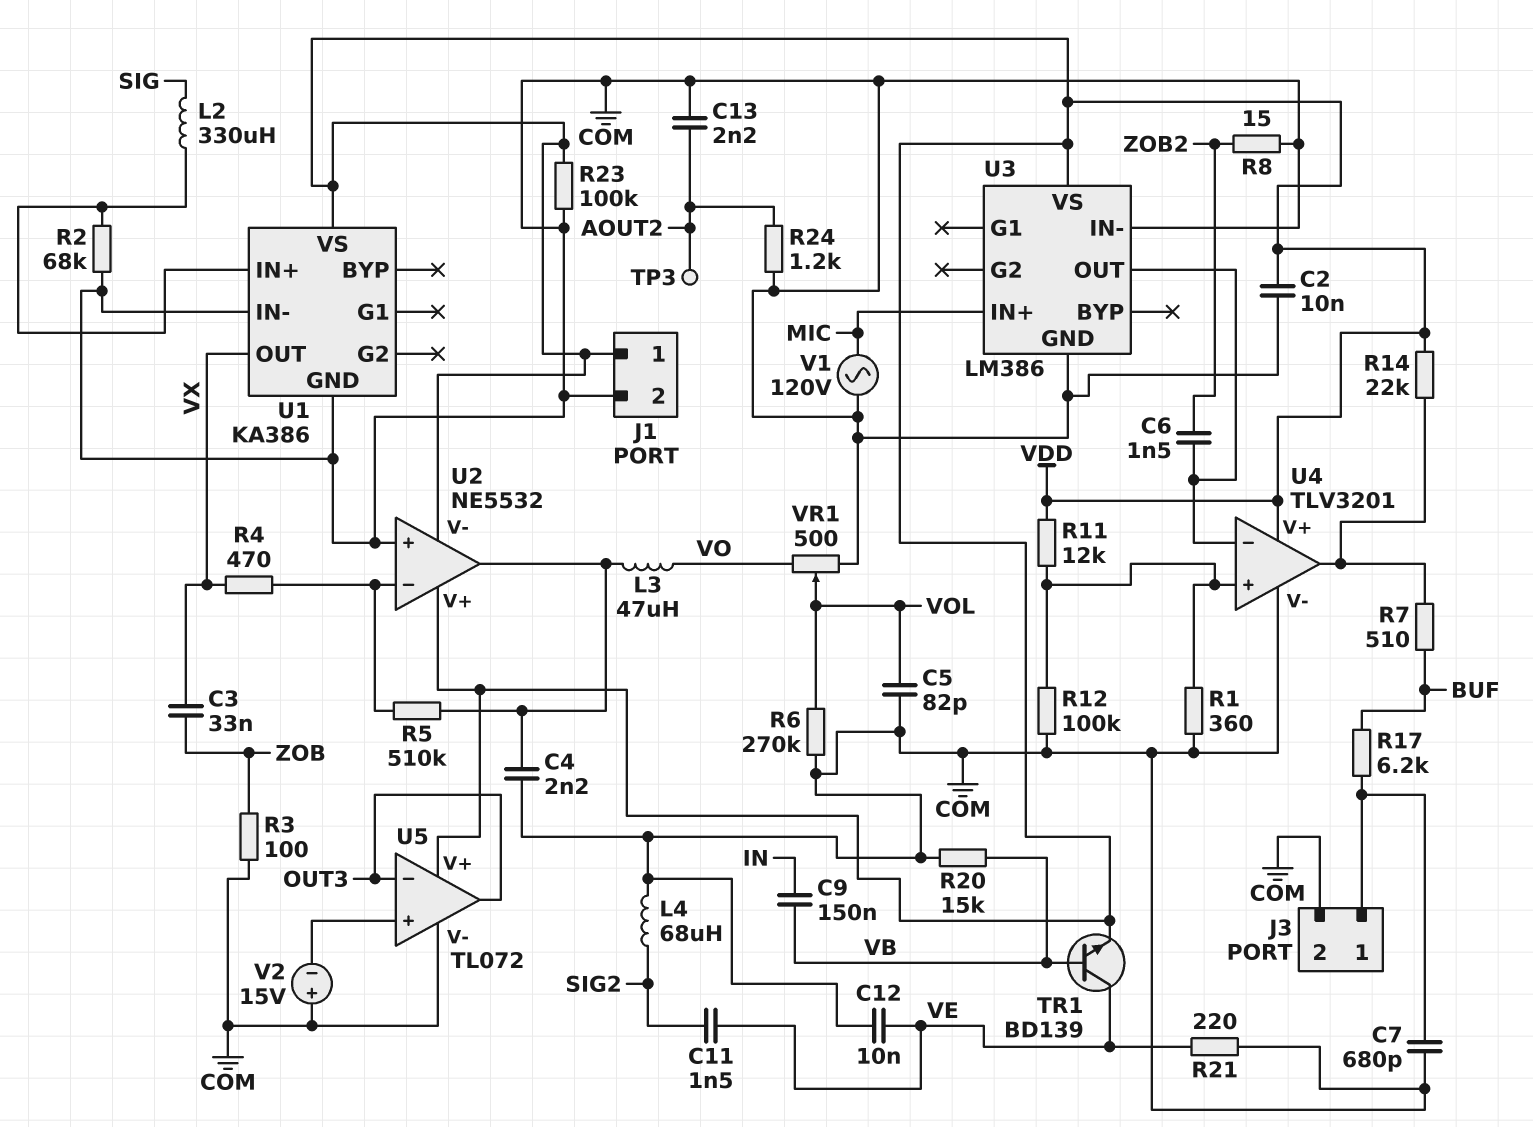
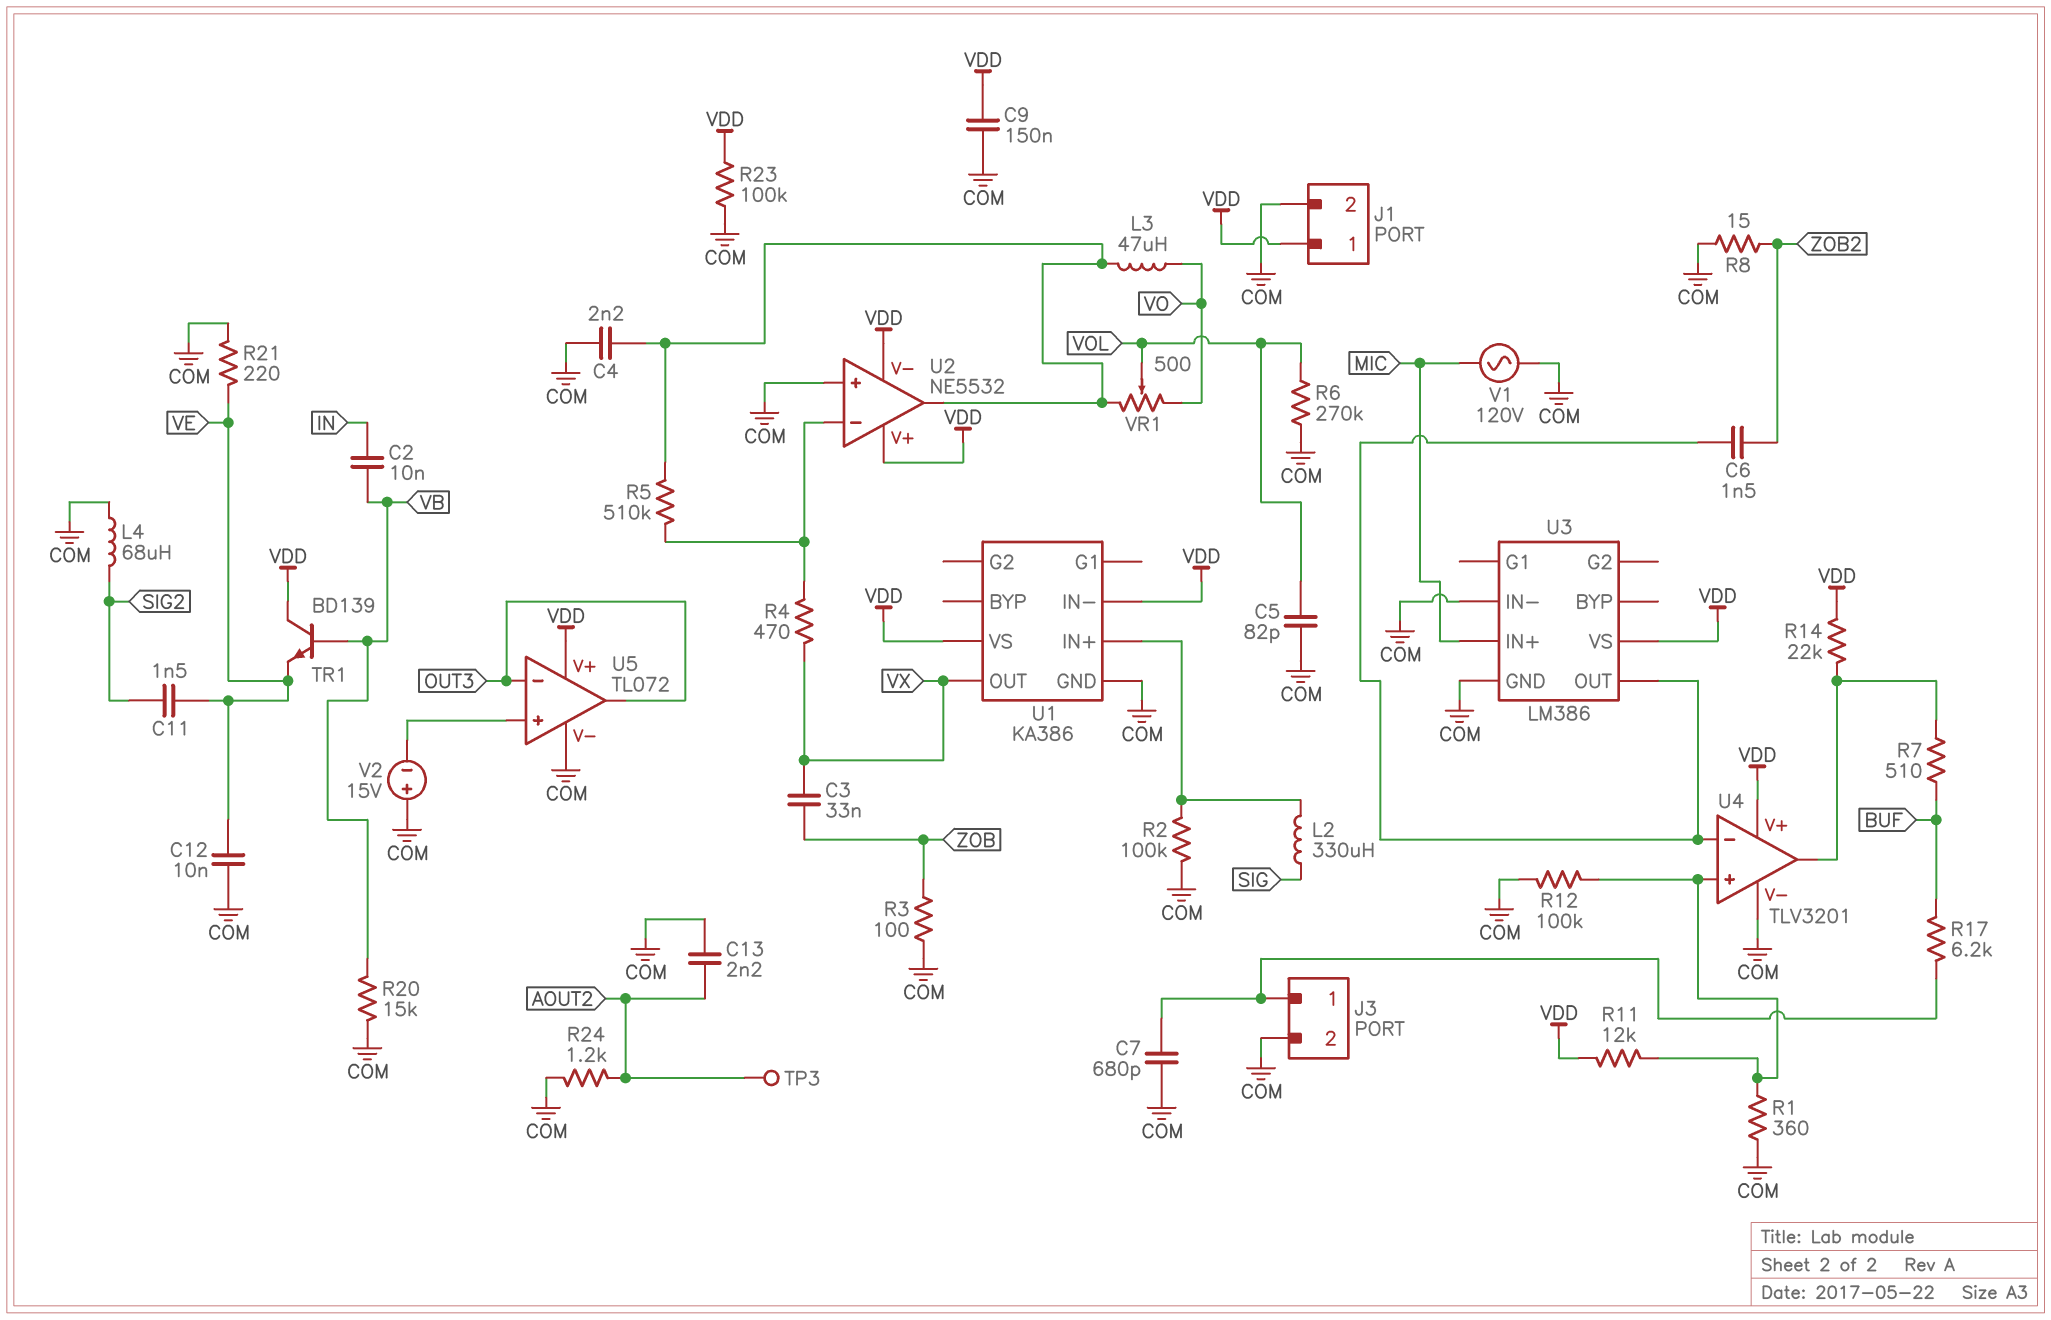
C2: 10nF (COM, VDD) -> 10nF (IN, VB)
C9: 150nF (IN, VB) -> 150nF (COM, VDD)
R2: 68k (COM, U1/IN+) -> 100k (COM, U1/IN+)
TR1: NPN BD139 (B VB, C VE, E VDD) -> NPN BD139 (B VB, C VDD, E VE)
U1 pin IN-: COM -> VDD
VR1: 500 (COM, VO, wiper VOL) -> 500 (U2/out, VO, wiper VOL)

